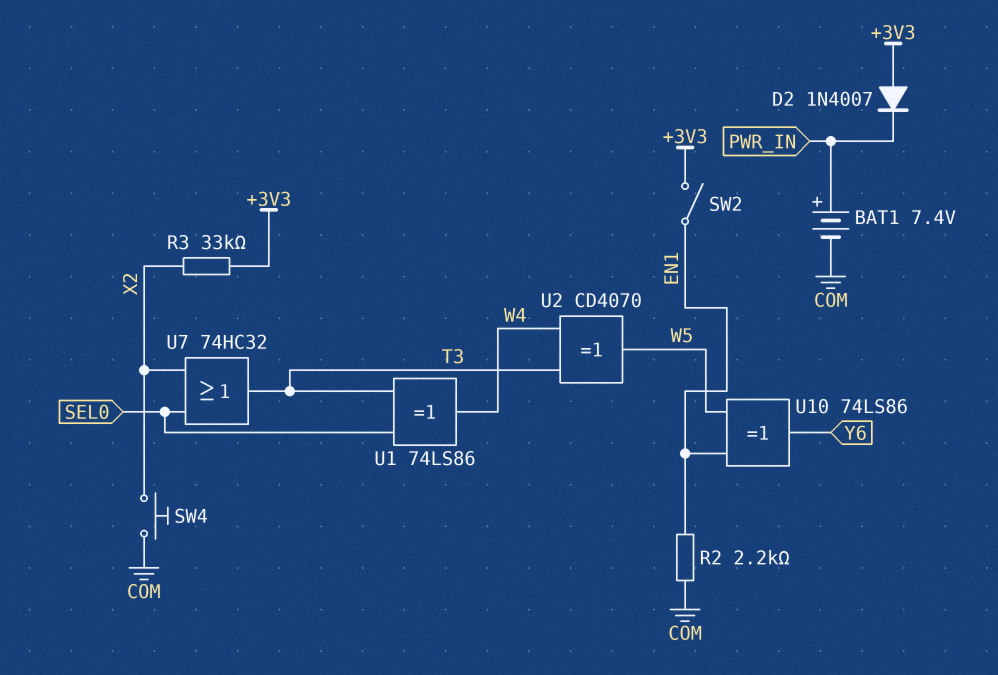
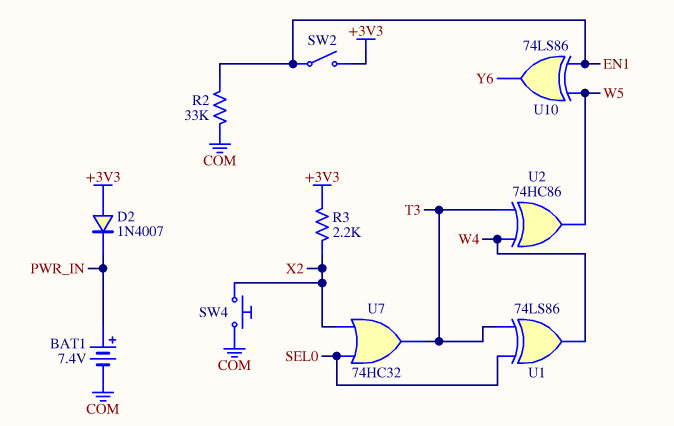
R2: 2.2k (COM, EN1) -> 33k (COM, EN1)
R3: 33k (+3V3, X2) -> 2.2k (+3V3, X2)
U2: XOR CD4070 (in T3, in W4, out W5) -> XOR 74HC86 (in T3, in W4, out W5)

